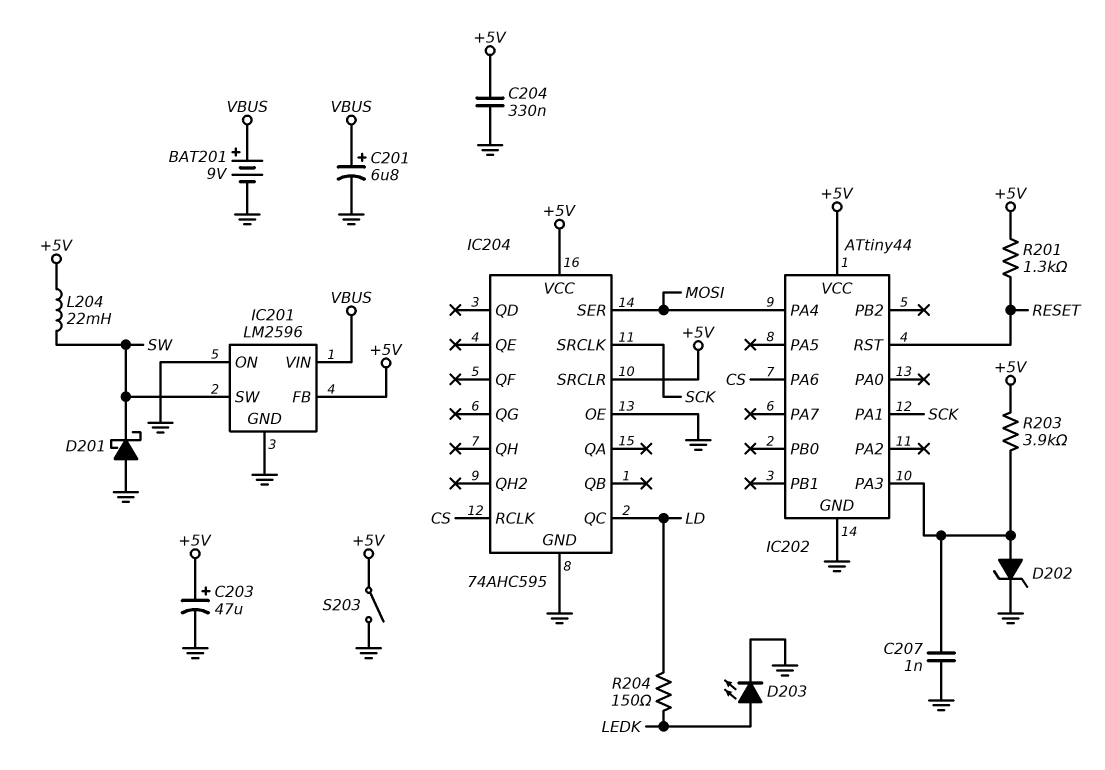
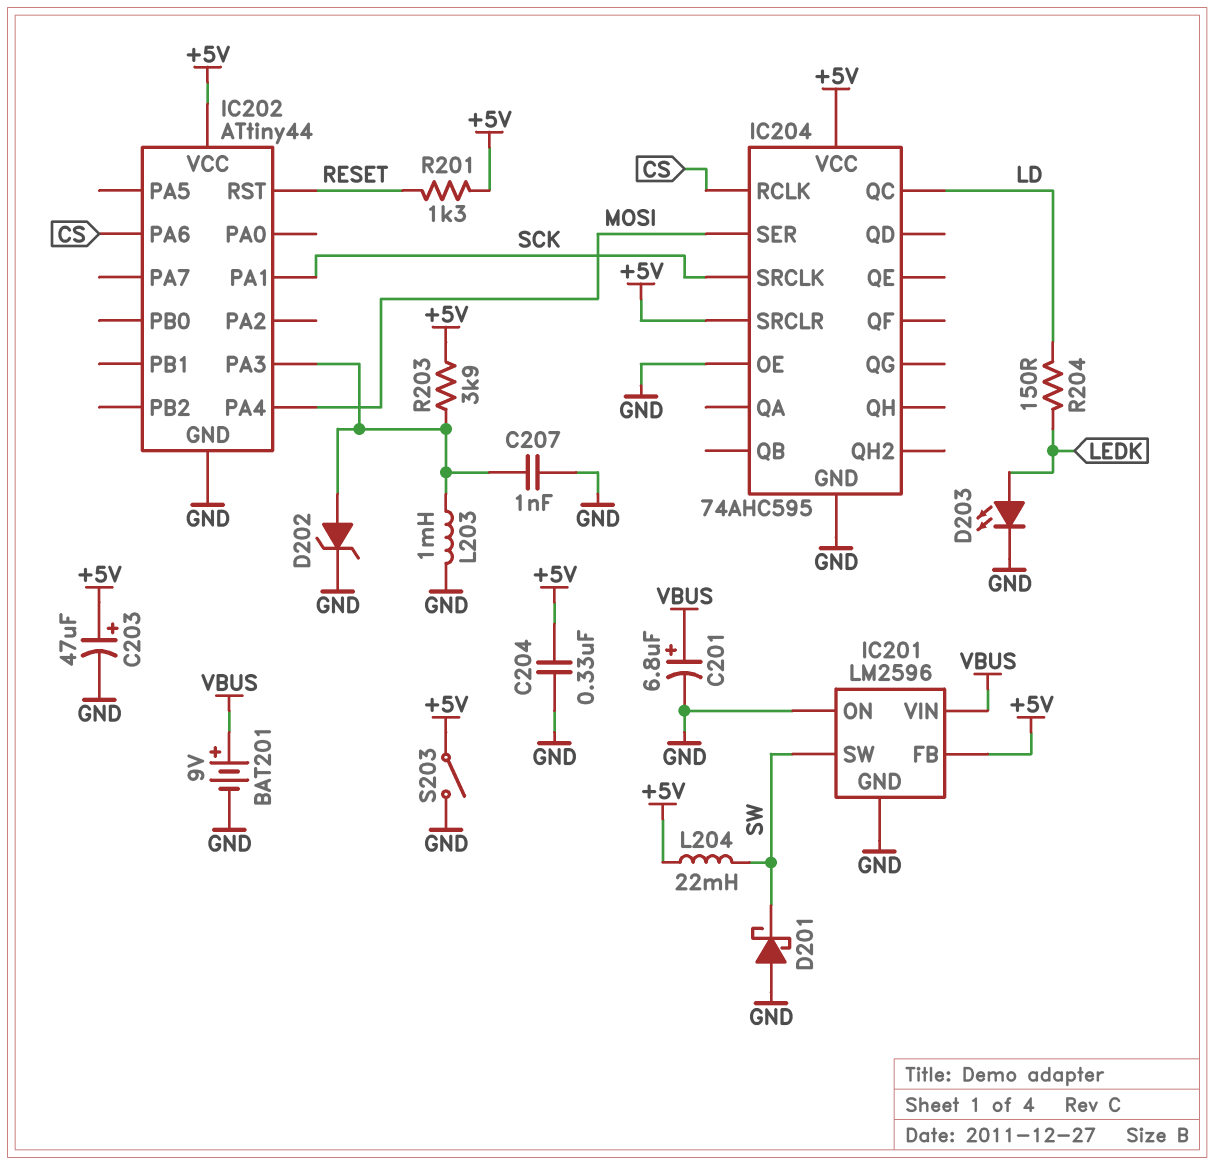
L203: none -> 1mH (GND, IC202/PA3)

